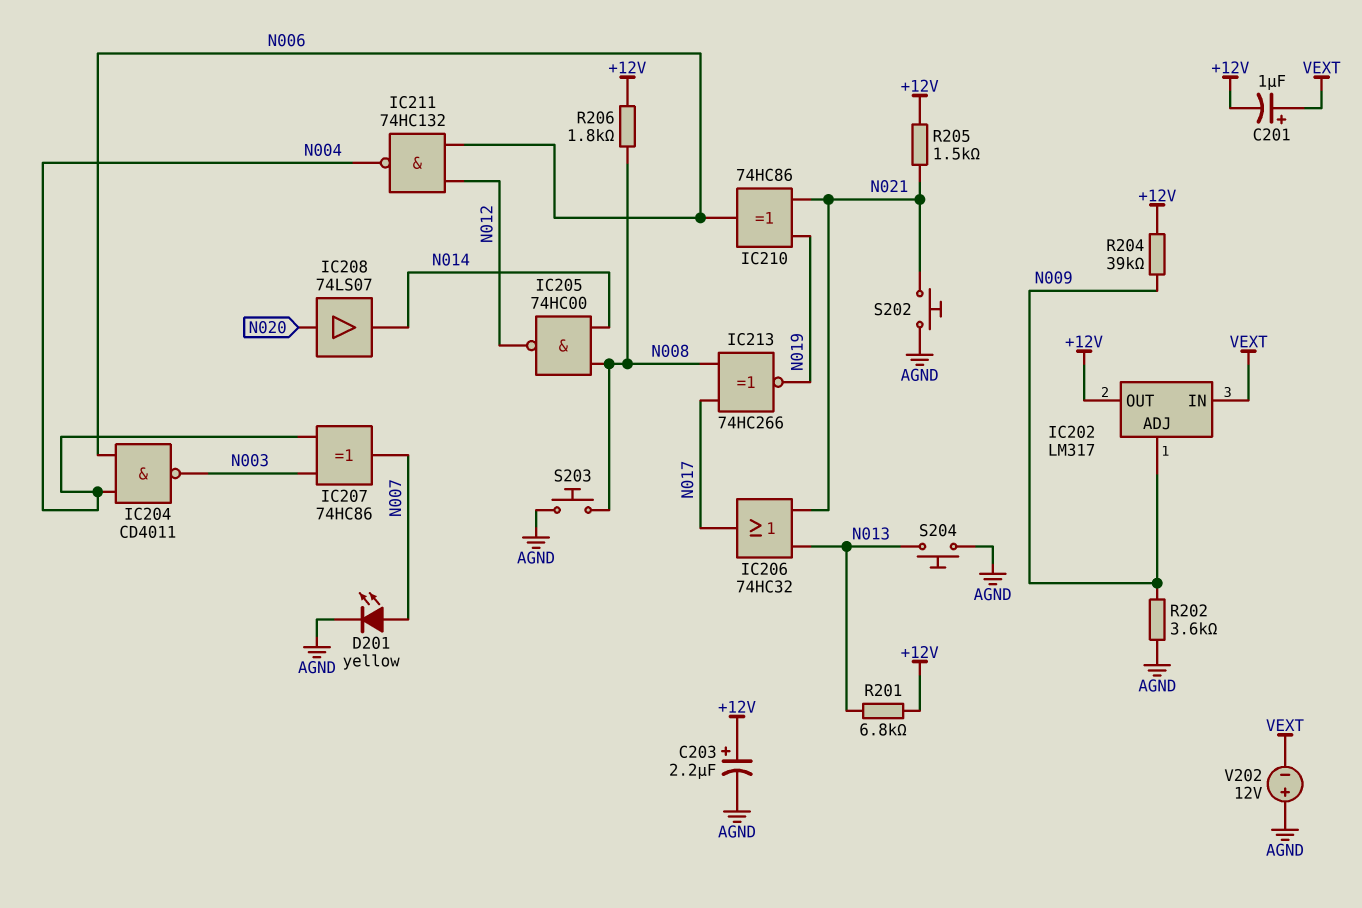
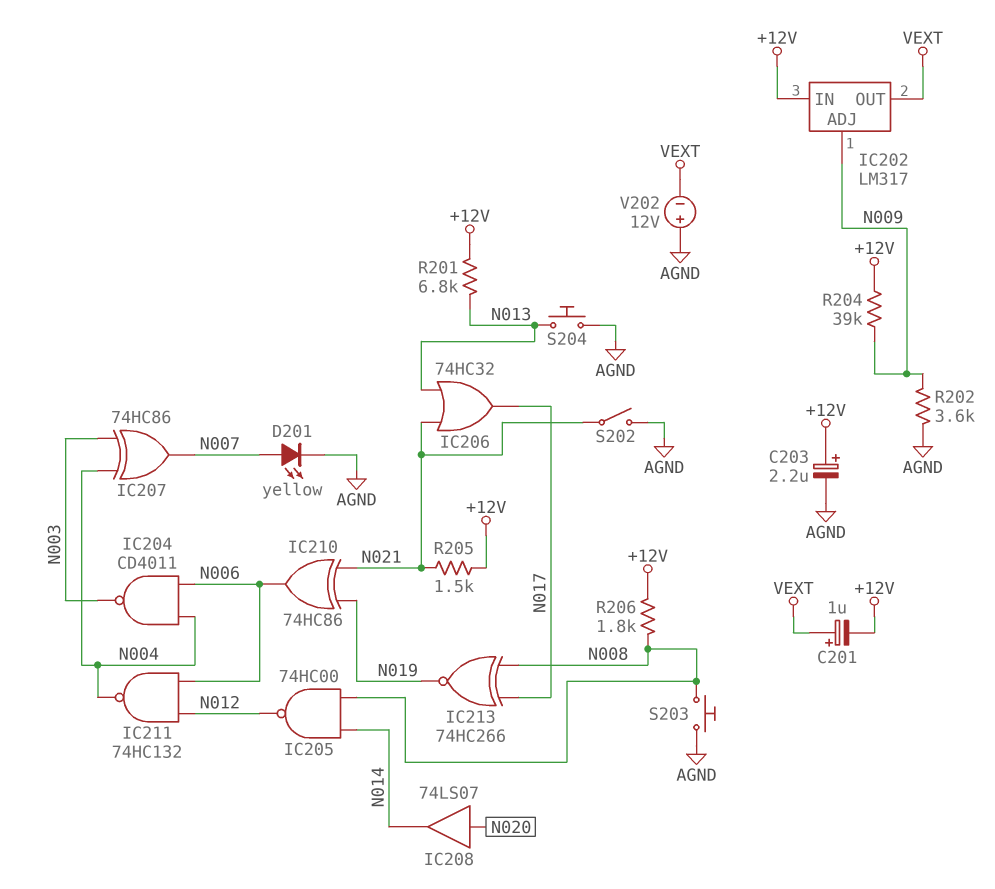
IC202 pin IN: VEXT -> +12V
IC202 pin OUT: +12V -> VEXT
S202: button (AGND, N021) -> switch (AGND, N021)

